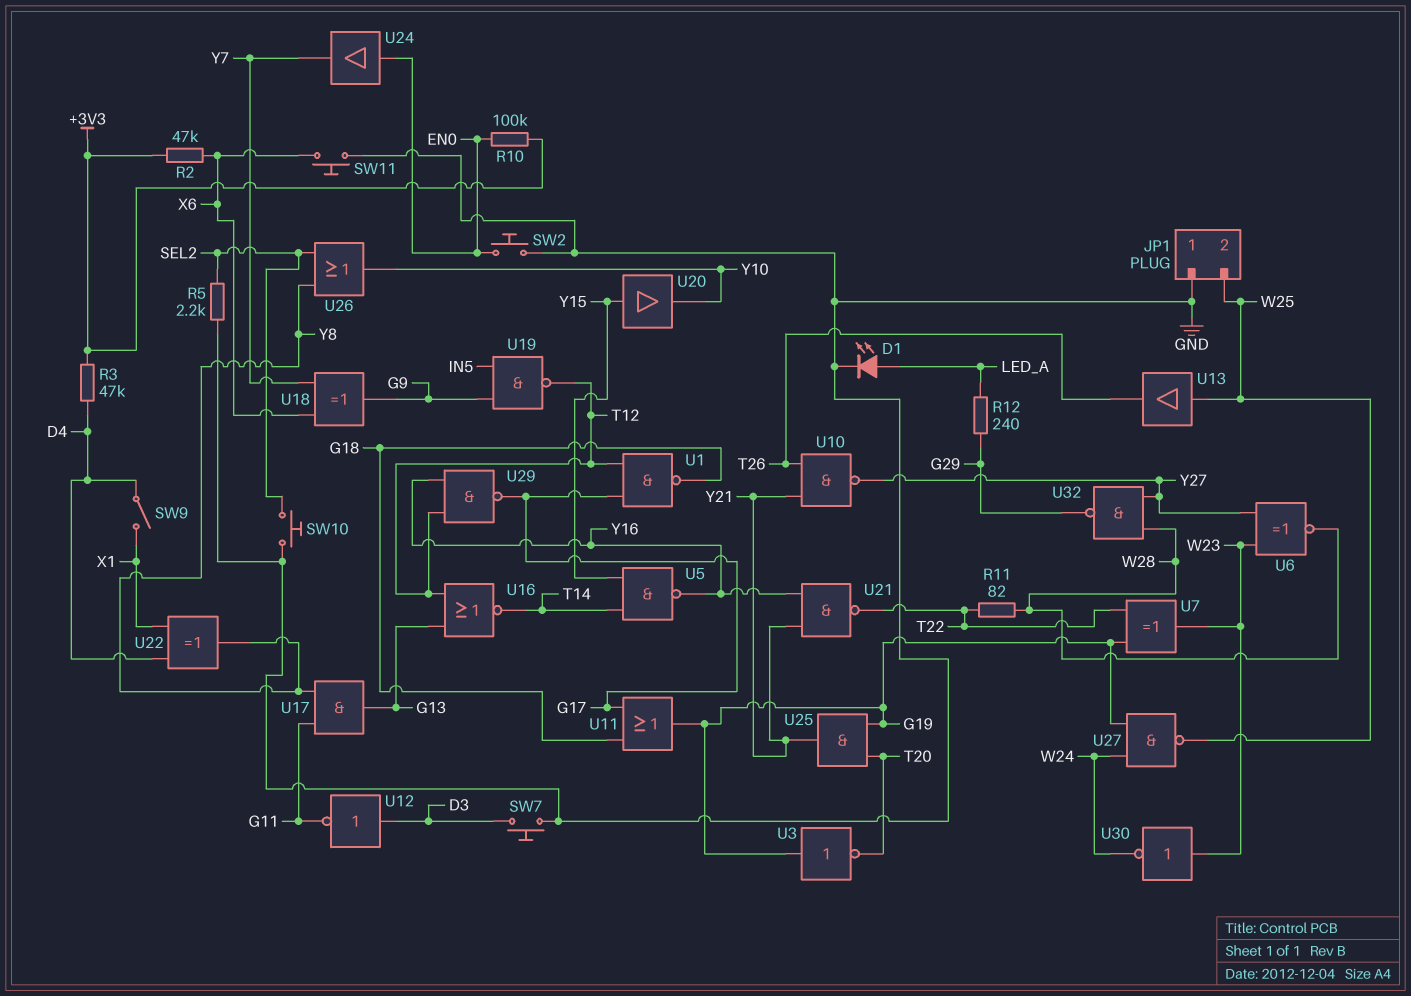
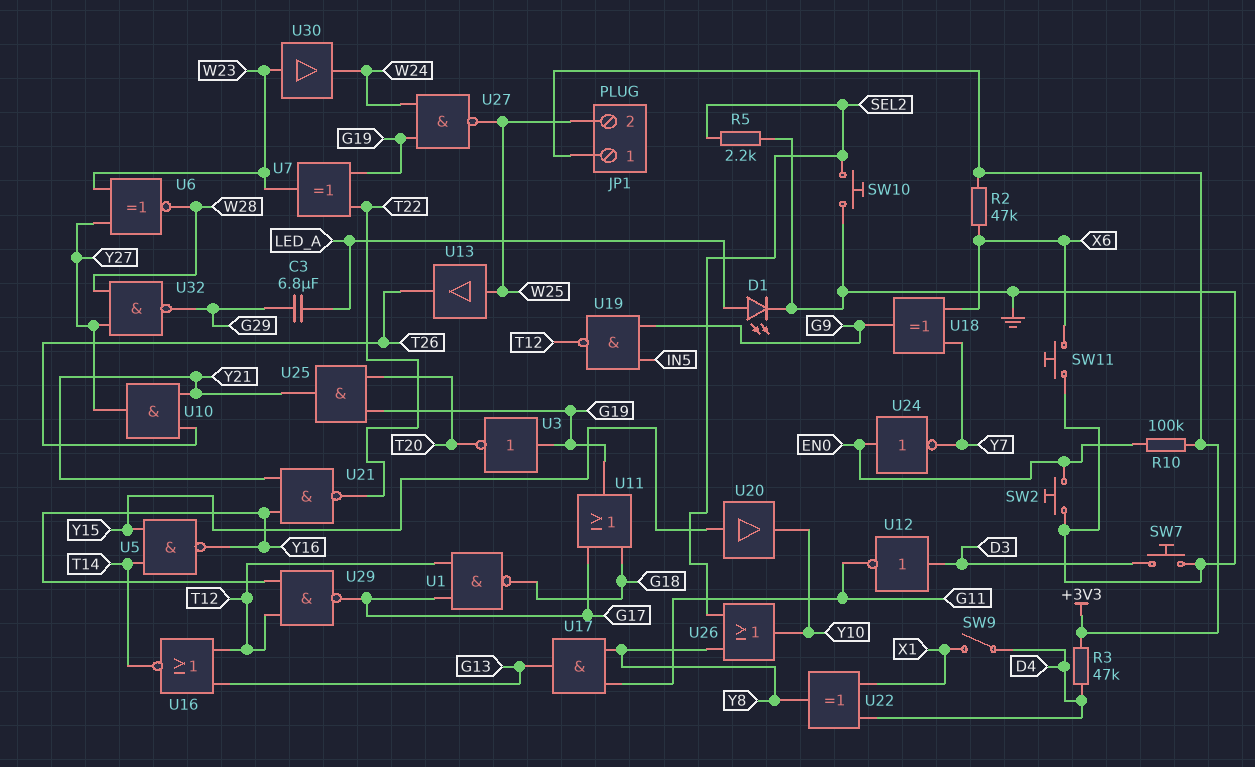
C3: none -> 6.8uF (G29, LED_A)
JP1 pin 1: GND -> +3V3
R11: 82 (T22, W28) -> none
R12: 240 (G29, LED_A) -> none
U10: NAND (in T26, in Y21, out Y27) -> AND (in T26, in Y21, out Y27)
U24: buffer (in EN0, out Y7) -> NOT (in EN0, out Y7)
U30: NOT (in W23, out W24) -> buffer (in W23, out W24)

